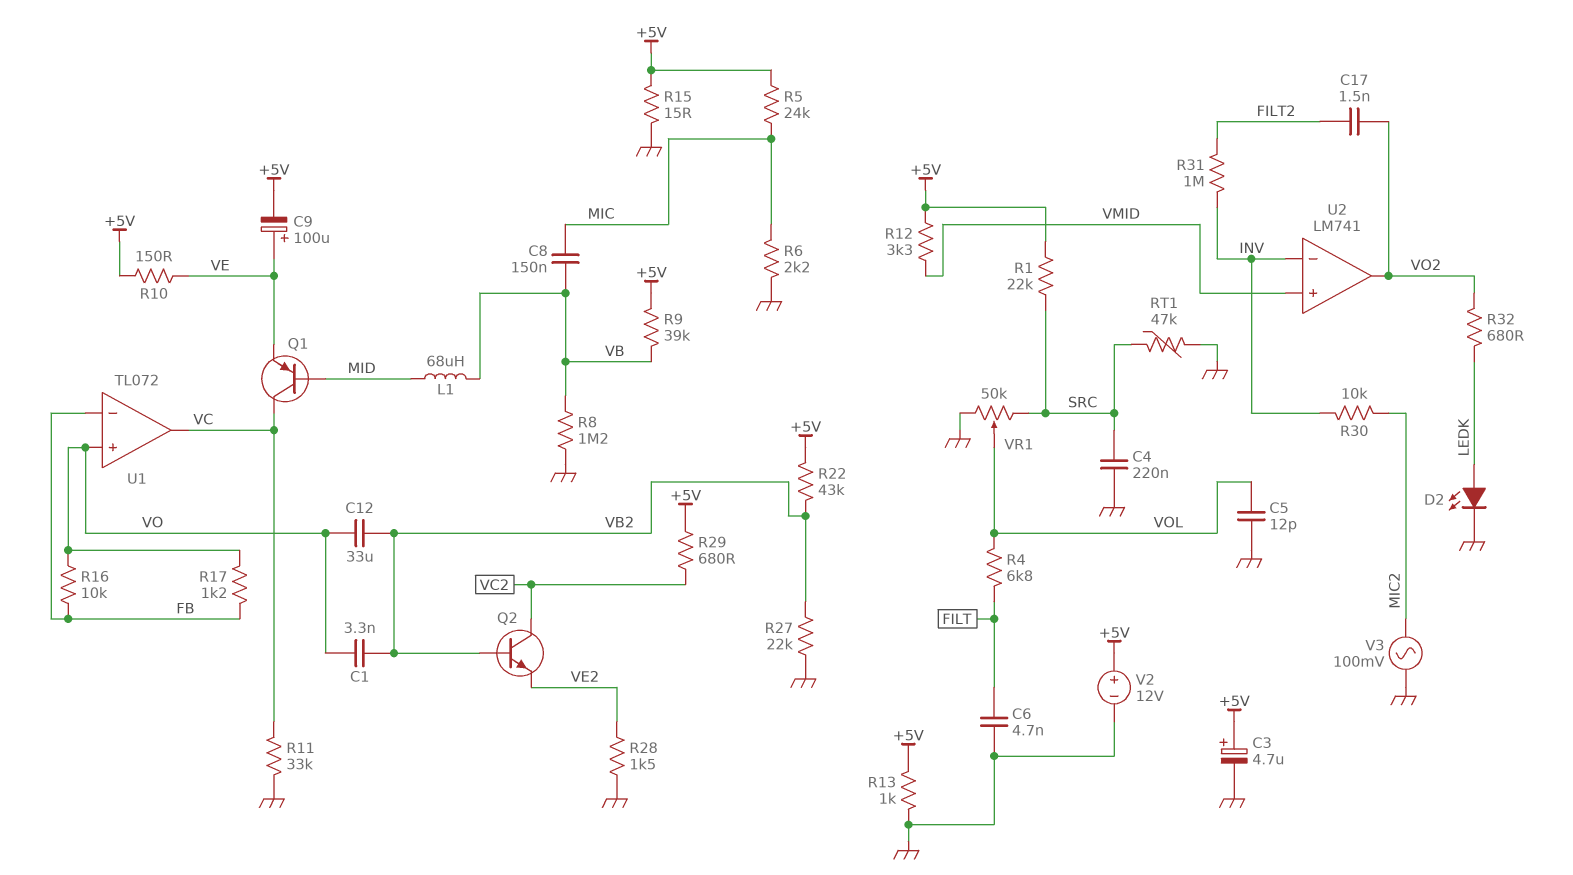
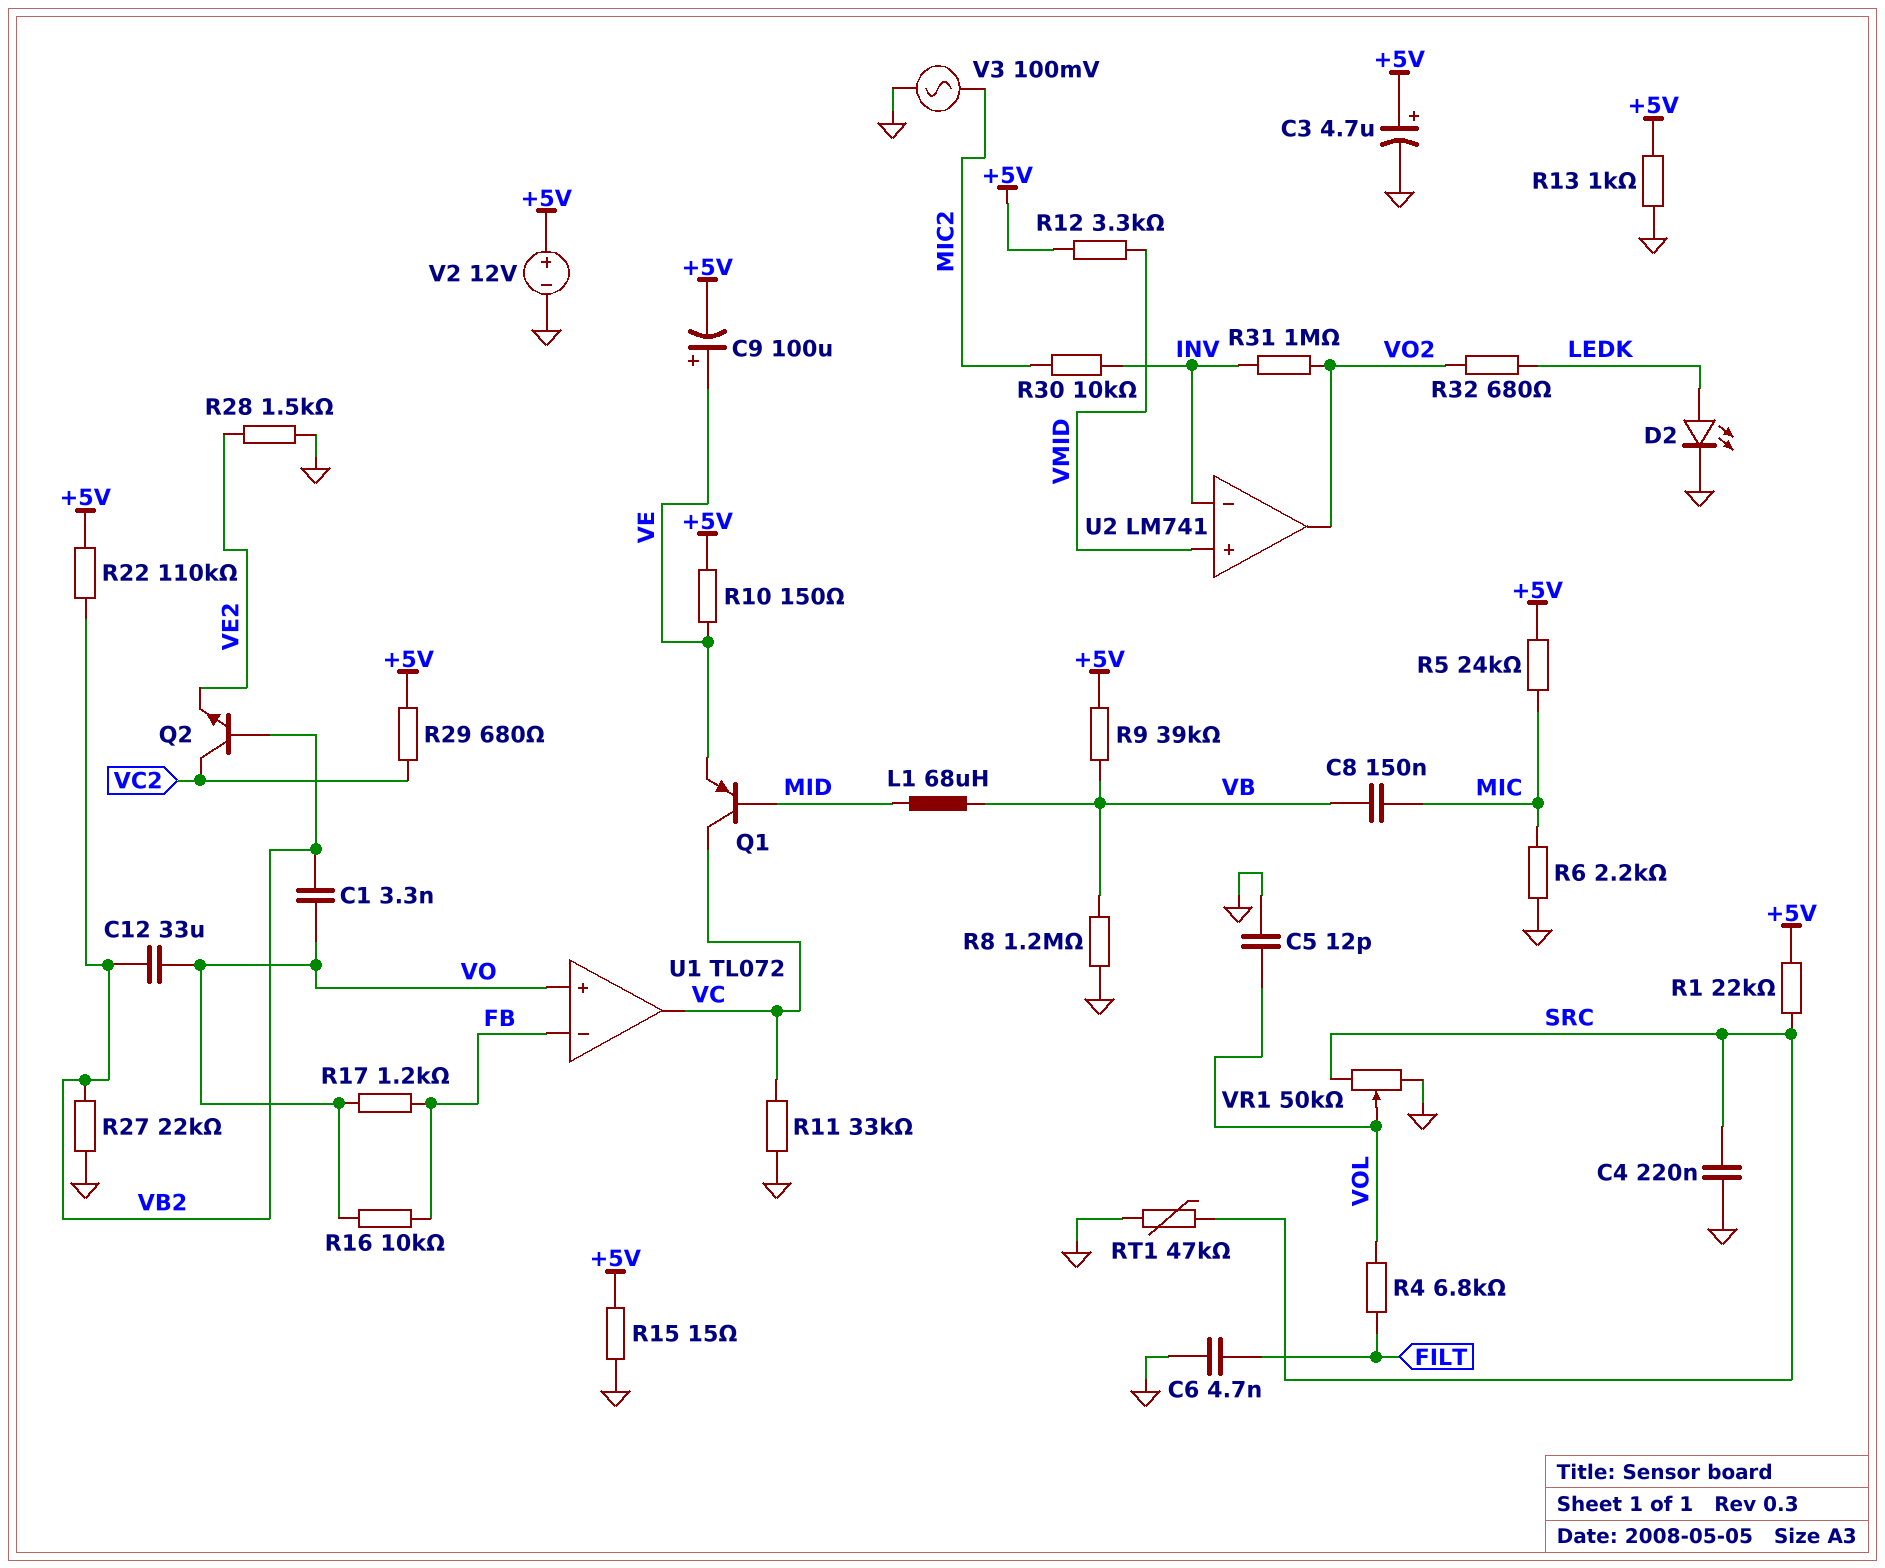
C17: 1.5nF (FILT2, VO2) -> none
R22: 43k (+5V, VB2) -> 110k (+5V, VB2)
R31: 1M (FILT2, INV) -> 1M (INV, VO2)

